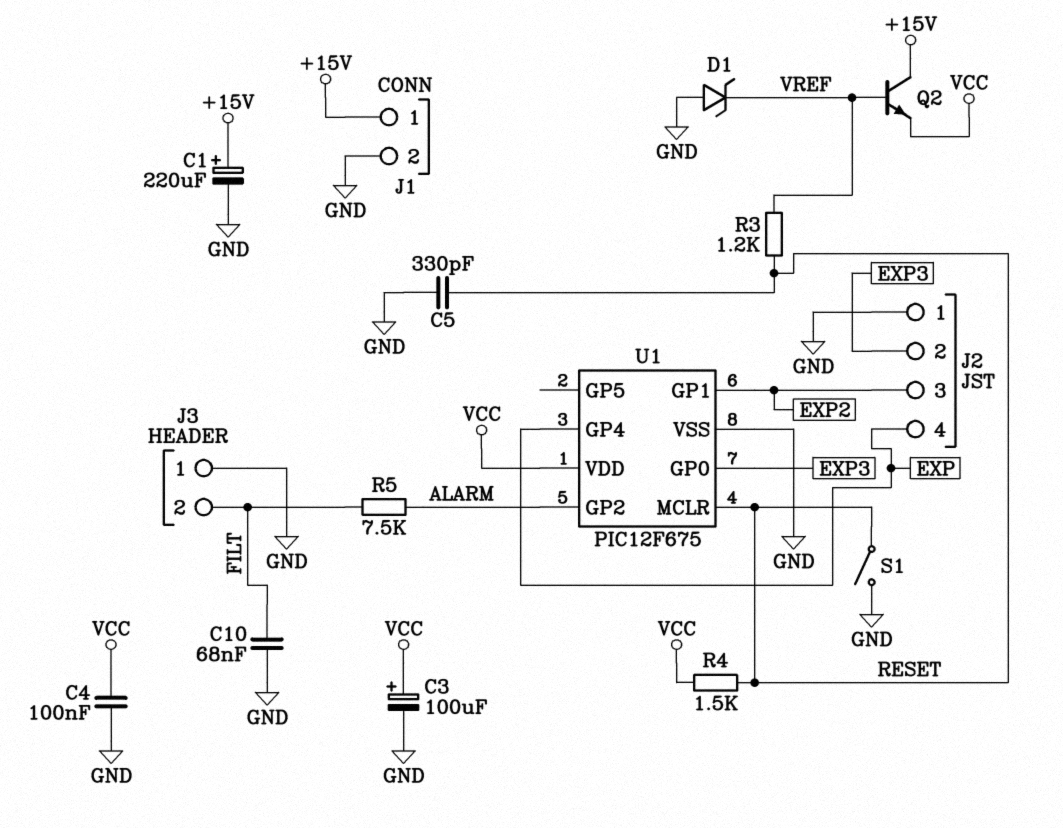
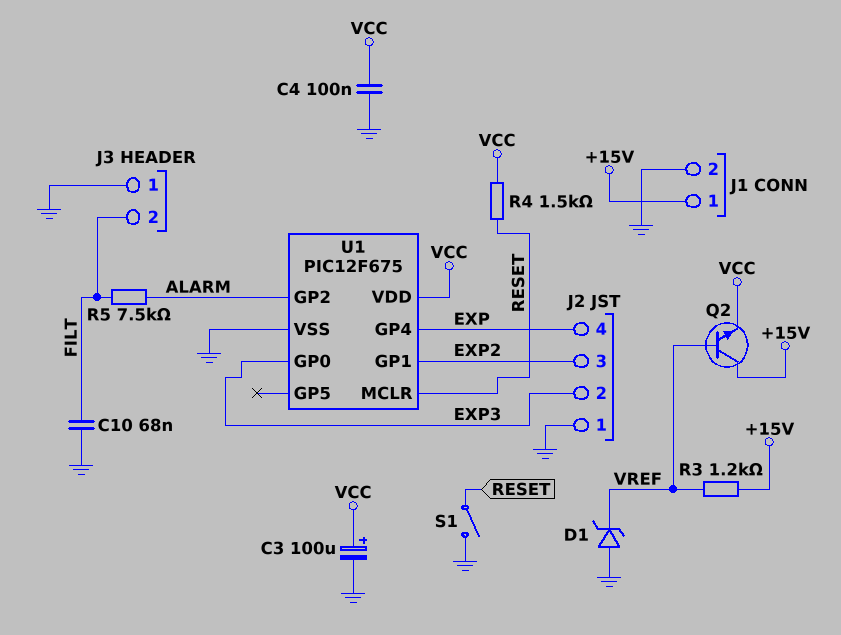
C1: 220uF (plus +15V, minus GND) -> none
C5: 330pF (GND, RESET) -> none
R3: 1.2k (RESET, VREF) -> 1.2k (+15V, VREF)

